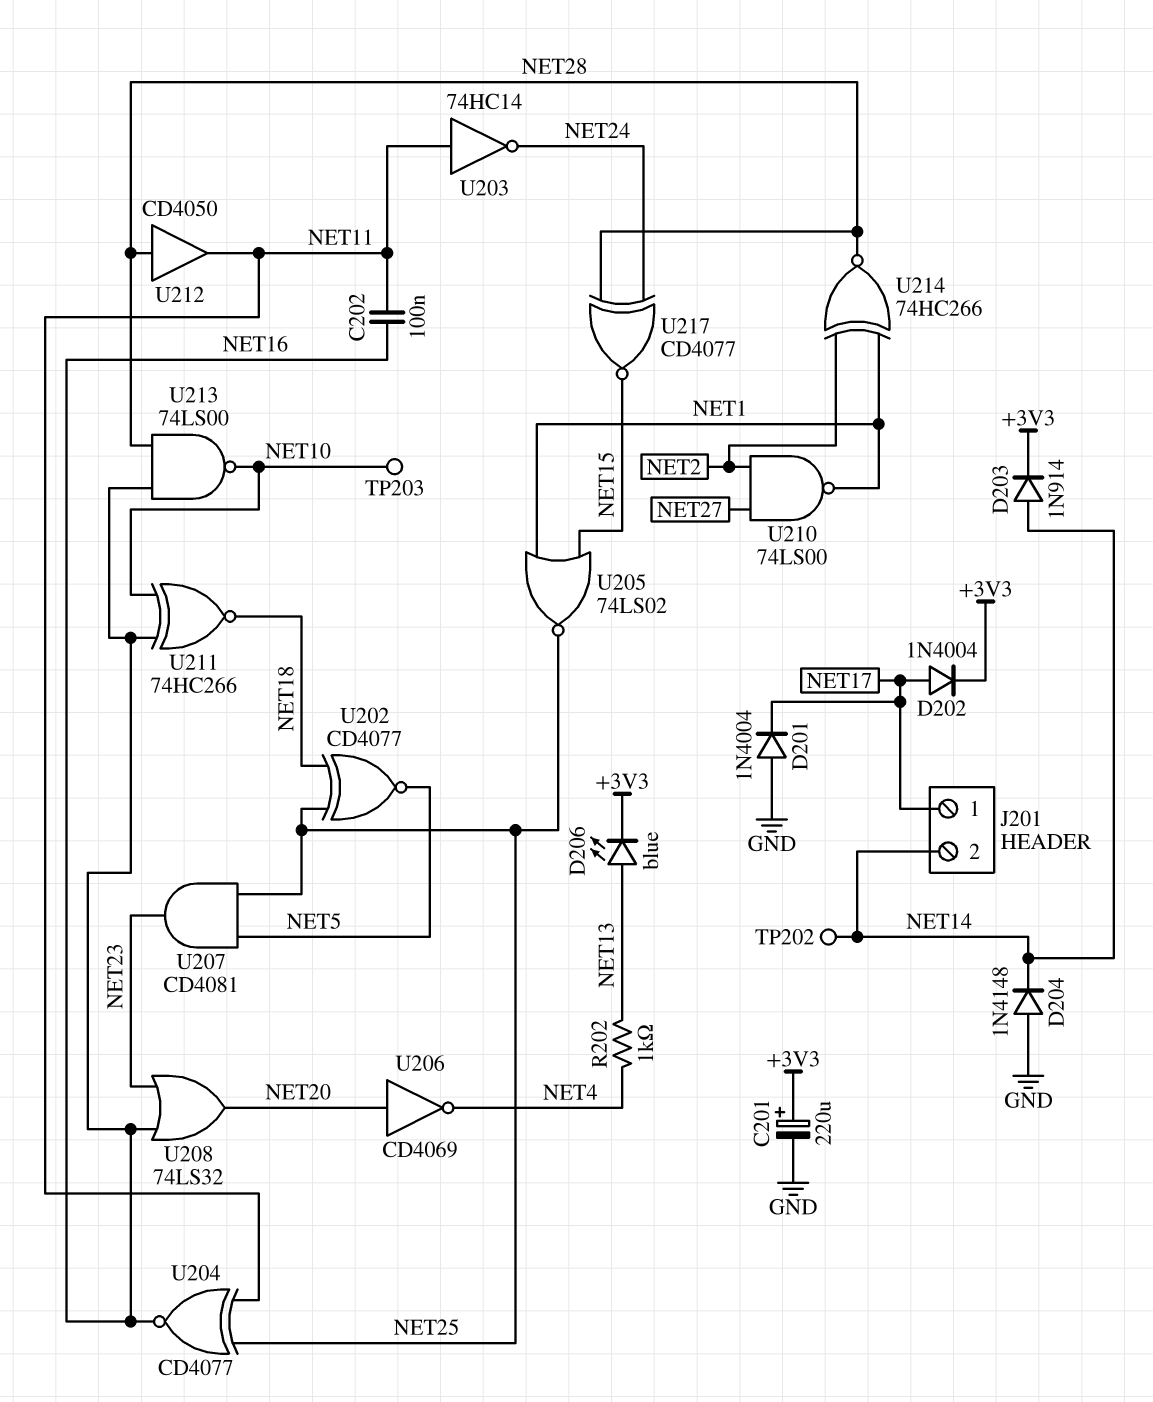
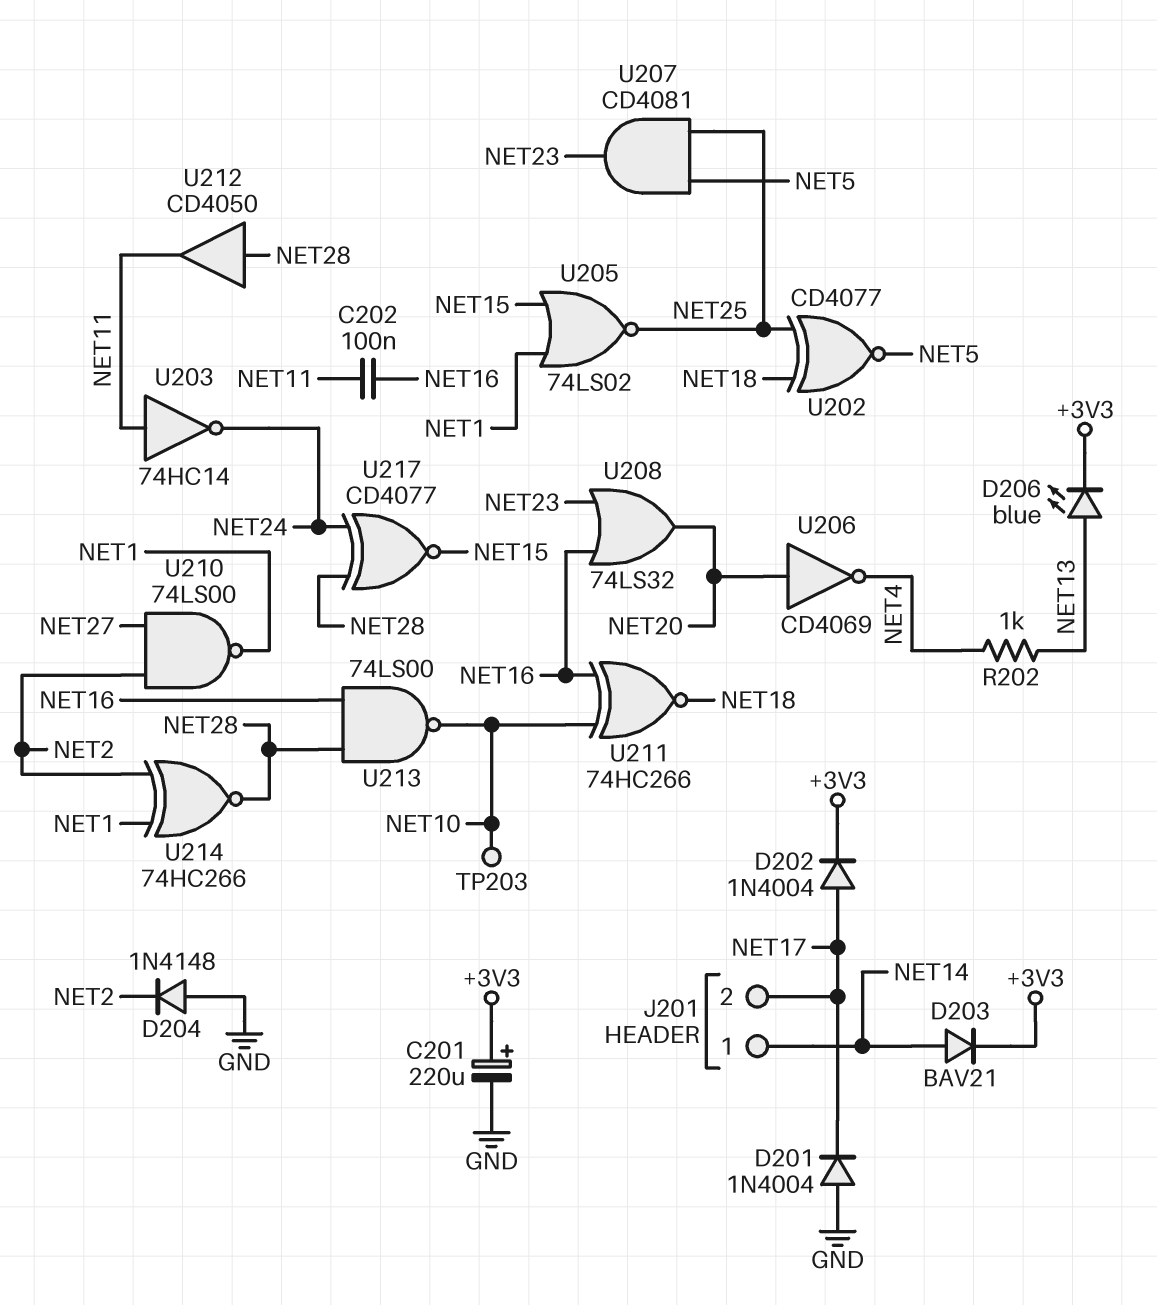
D203: diode 1N914 (A NET14, K +3V3) -> diode BAV21 (A NET14, K +3V3)
D204: diode 1N4148 (A GND, K NET14) -> diode 1N4148 (A GND, K NET2)
J201 pin 1: NET17 -> NET14
J201 pin 2: NET14 -> NET17
TP202: test point (NET14) -> none
U204: XNOR CD4077 (in NET11, in NET25, out NET16) -> none

